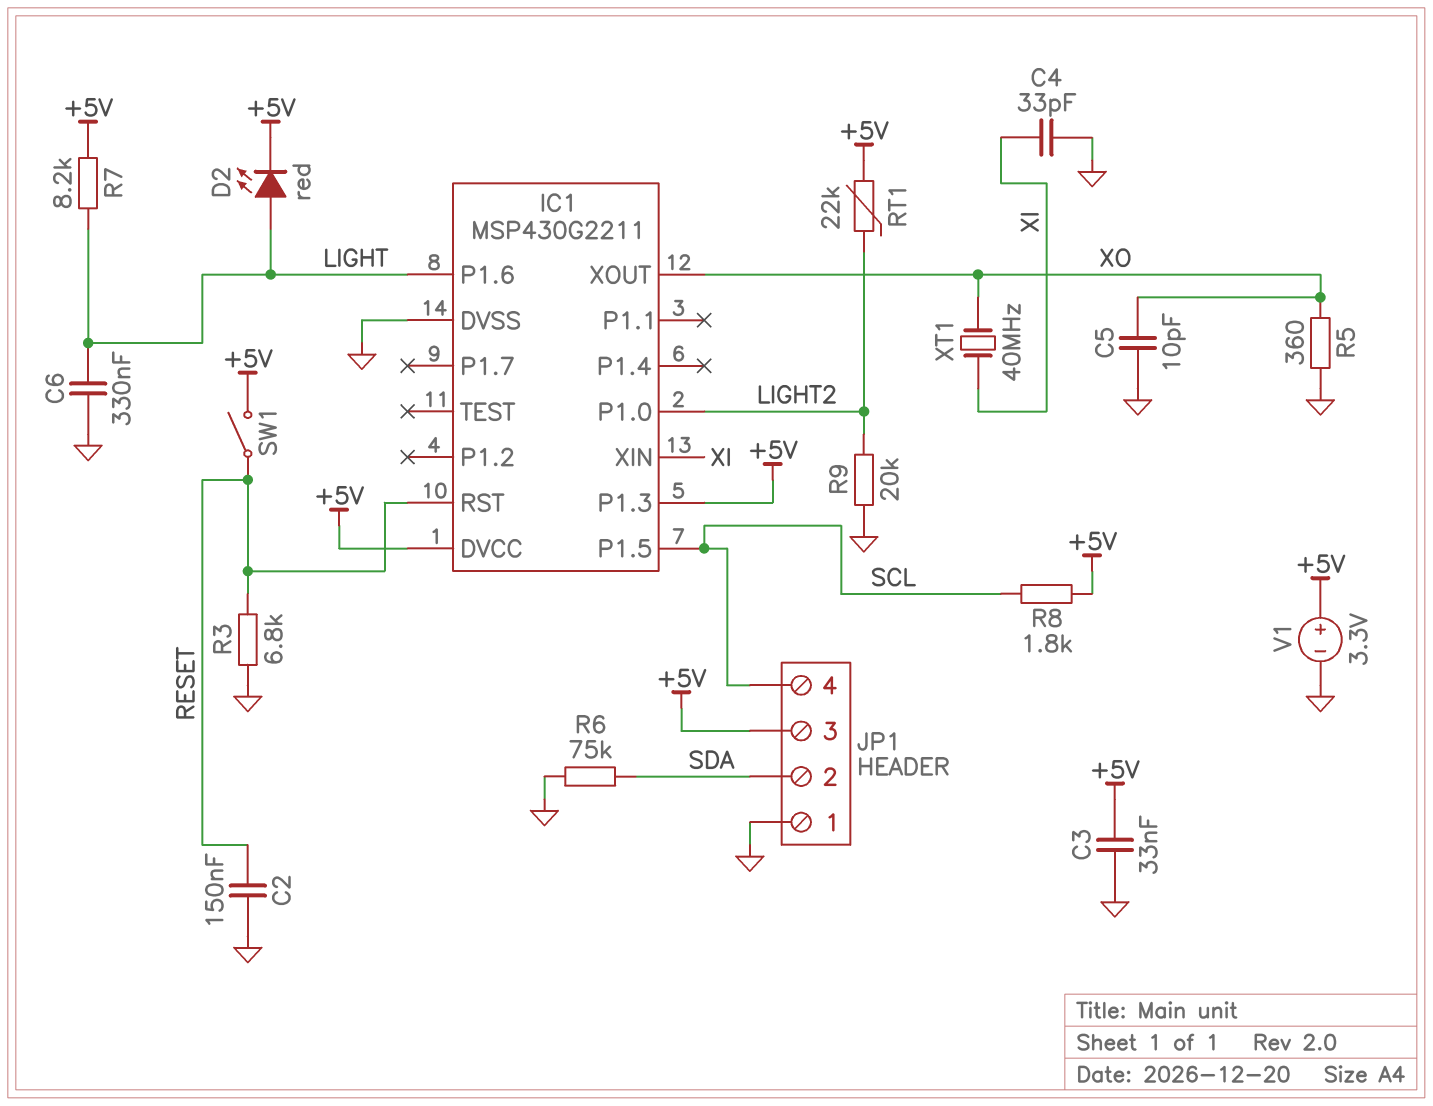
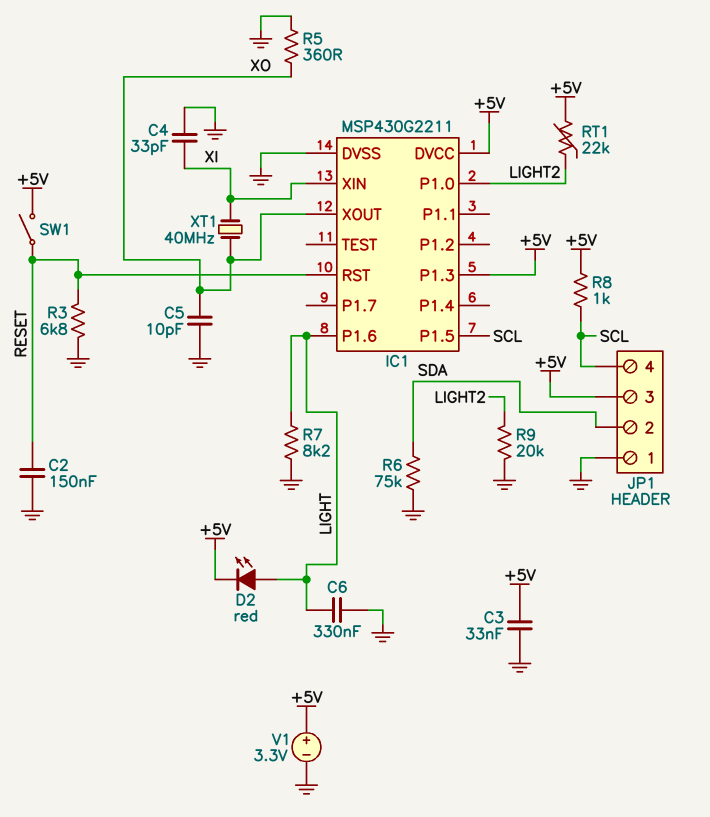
R7: 8.2k (+5V, LIGHT) -> 8.2k (GND, LIGHT)
R8: 1.8k (+5V, SCL) -> 1k (+5V, SCL)

